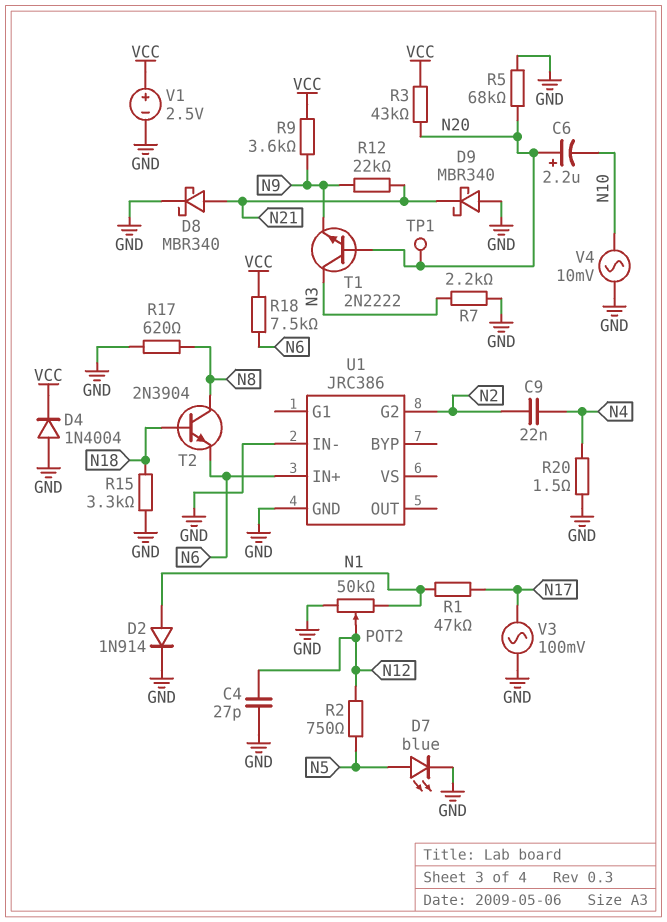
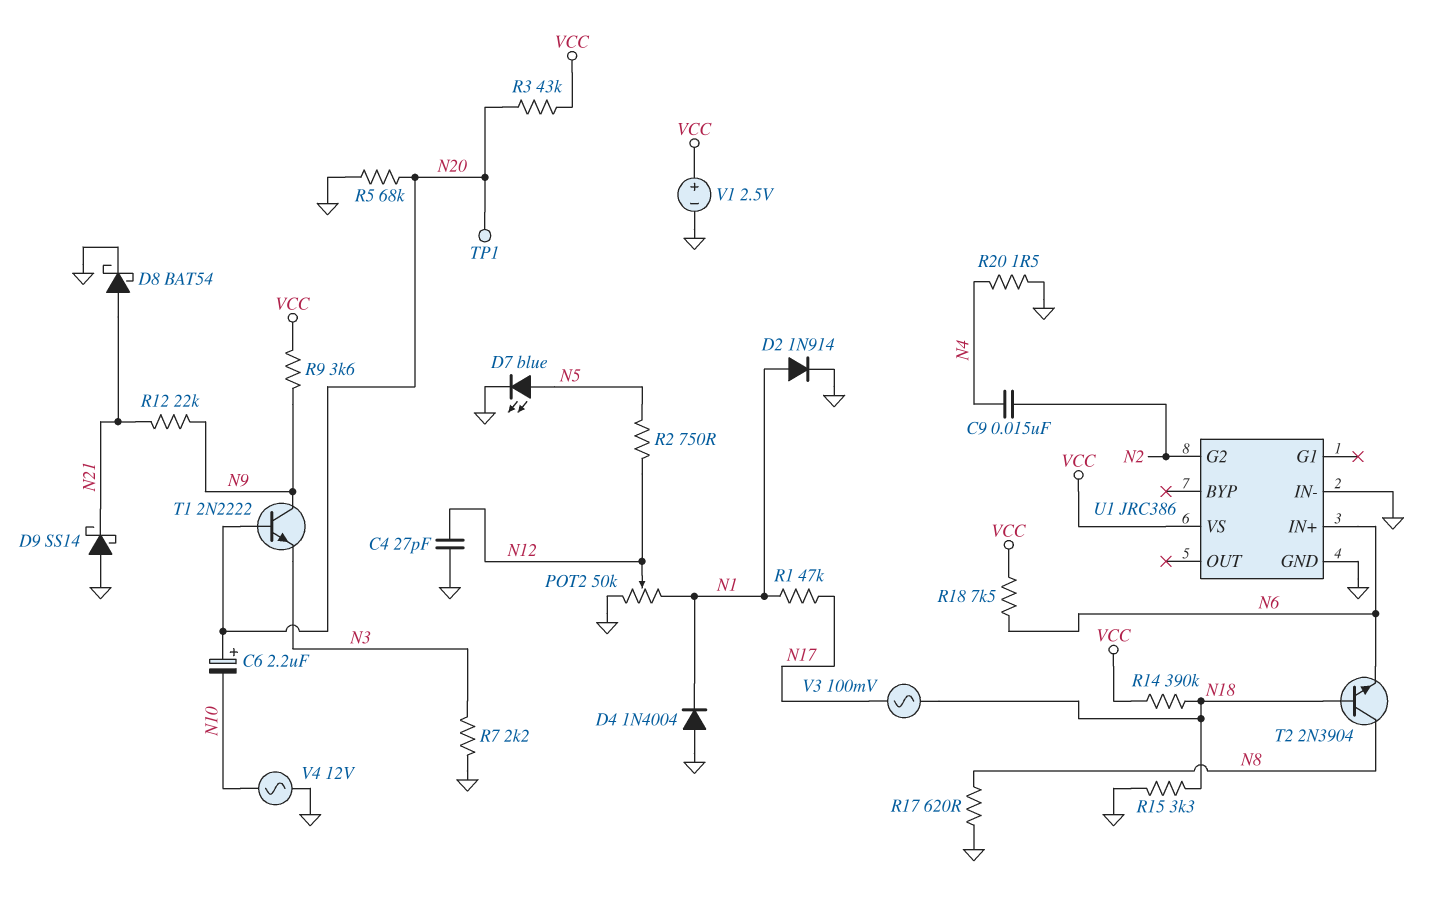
C9: 22nF (N2, N4) -> 15nF (N2, N4)
D4: diode 1N4004 (A GND, K VCC) -> diode 1N4004 (A GND, K N1)
D8: schottky MBR340 (A N21, K GND) -> schottky BAT54 (A N21, K GND)
D9: schottky MBR340 (A GND, K N21) -> schottky SS14 (A GND, K N21)
R14: none -> 390k (N18, VCC)
T1: NPN 2N2222 (B N20, C N3, E N9) -> NPN 2N2222 (B N20, C N9, E N3)
U1 pin VS: none -> VCC
V3: AC 100mV (GND, N17) -> AC 100mV (N17, N18)
V4: AC 10mV (GND, N10) -> AC 12V (GND, N10)

